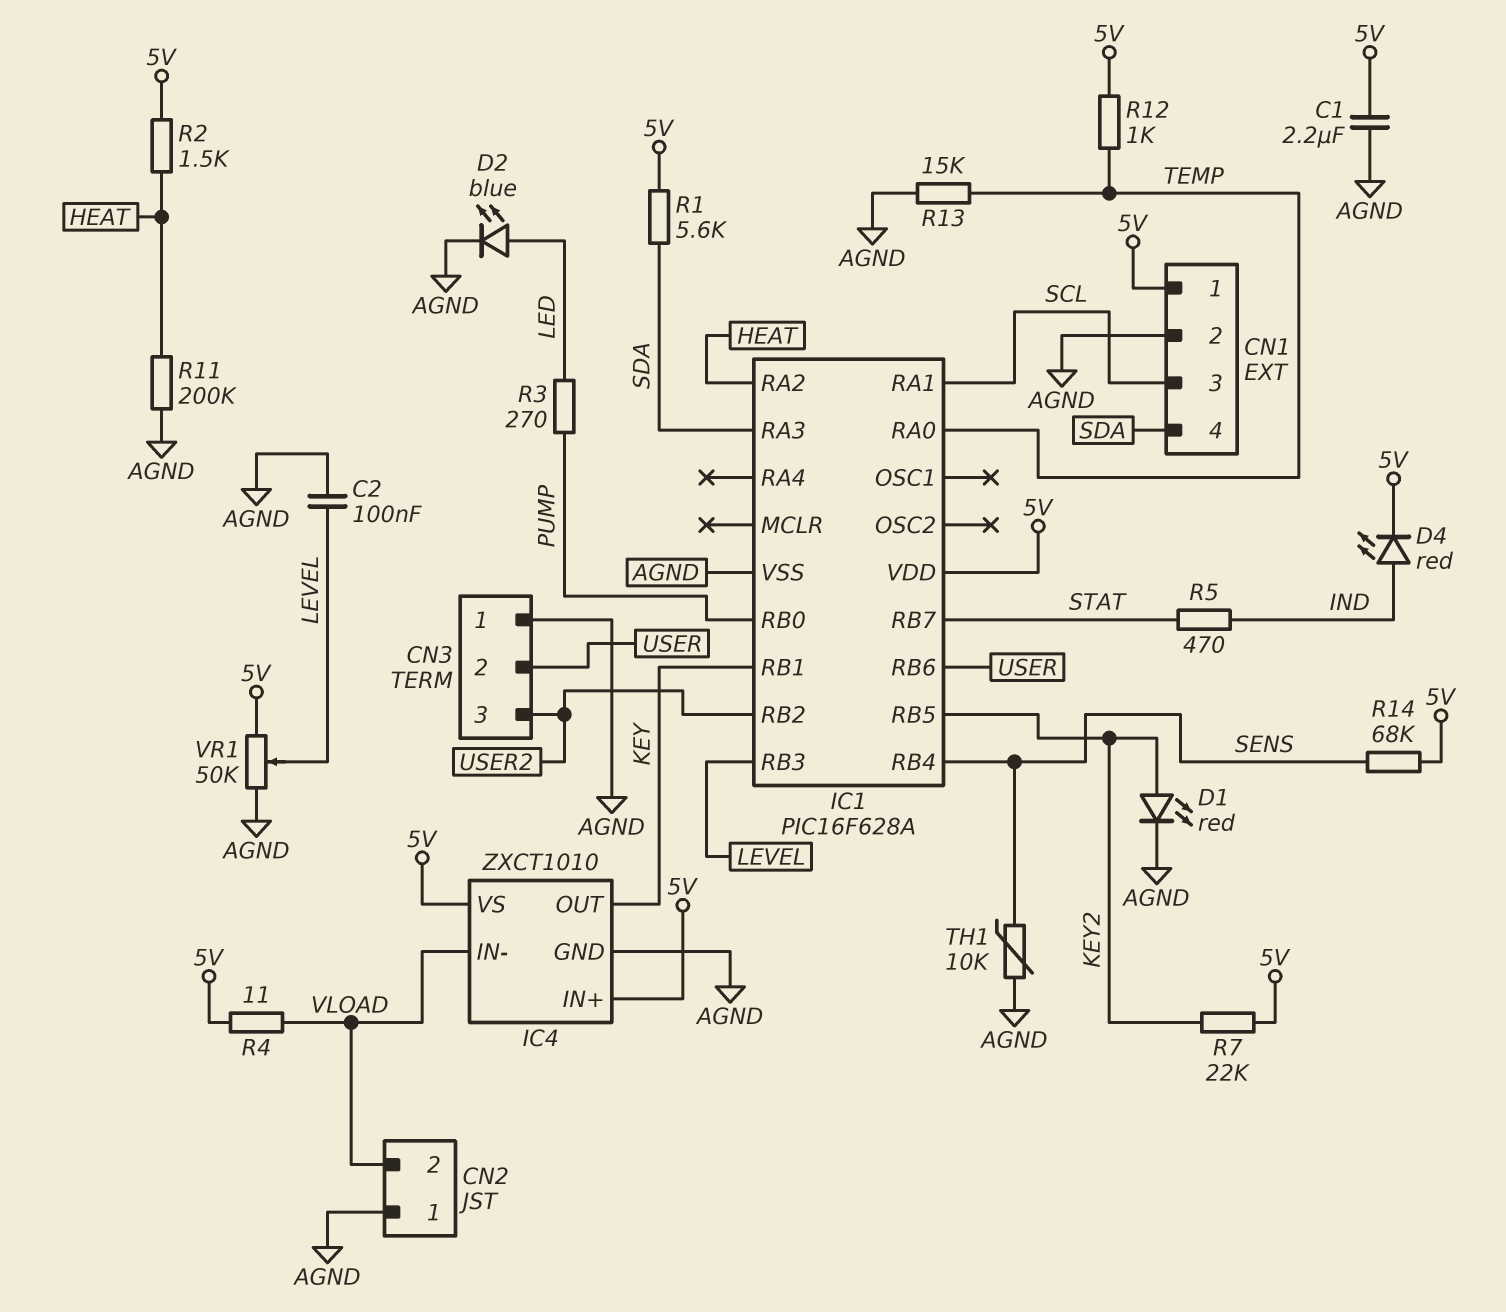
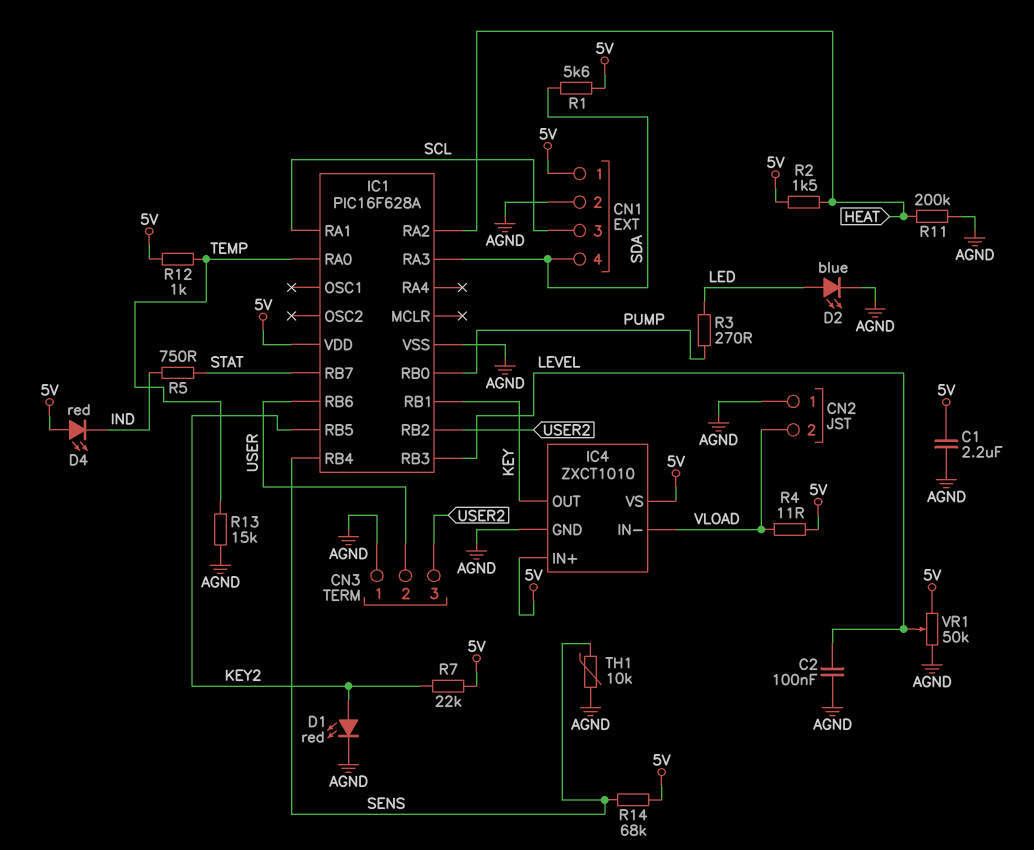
D4: LED red (A IND, K 5V) -> LED red (A 5V, K IND)
R5: 470 (IND, STAT) -> 750 (IND, STAT)

